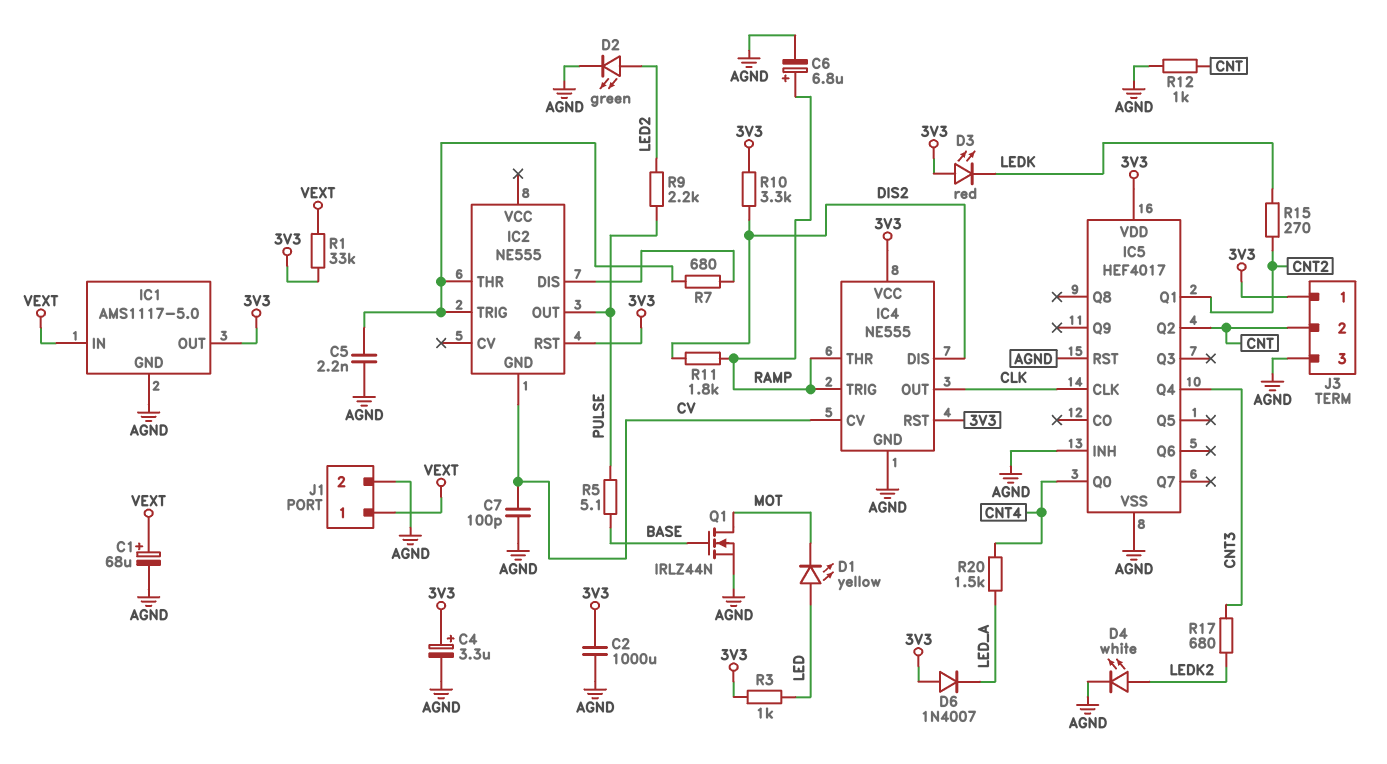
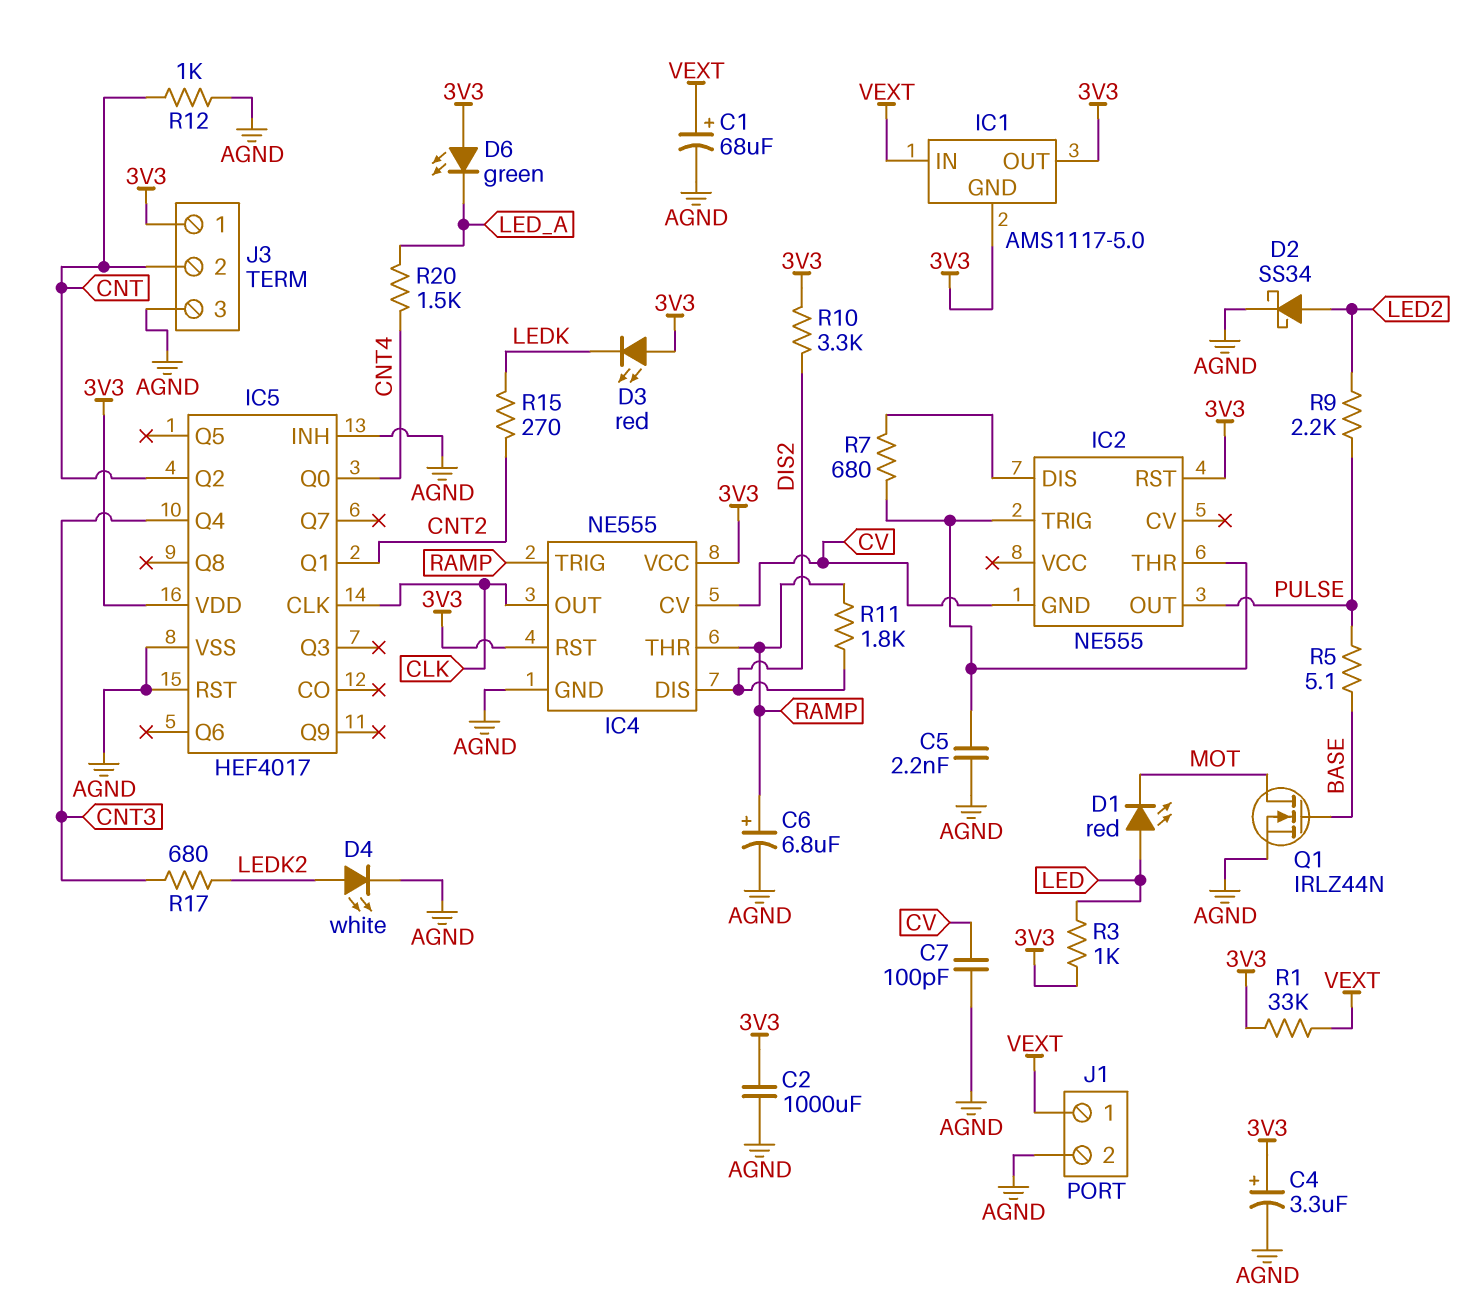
D1: LED yellow (A LED, K MOT) -> LED red (A LED, K MOT)
D2: LED green (A LED2, K AGND) -> schottky SS34 (A LED2, K AGND)
D6: diode 1N4007 (A 3V3, K LED_A) -> LED green (A 3V3, K LED_A)
IC1 pin GND: AGND -> 3V3

